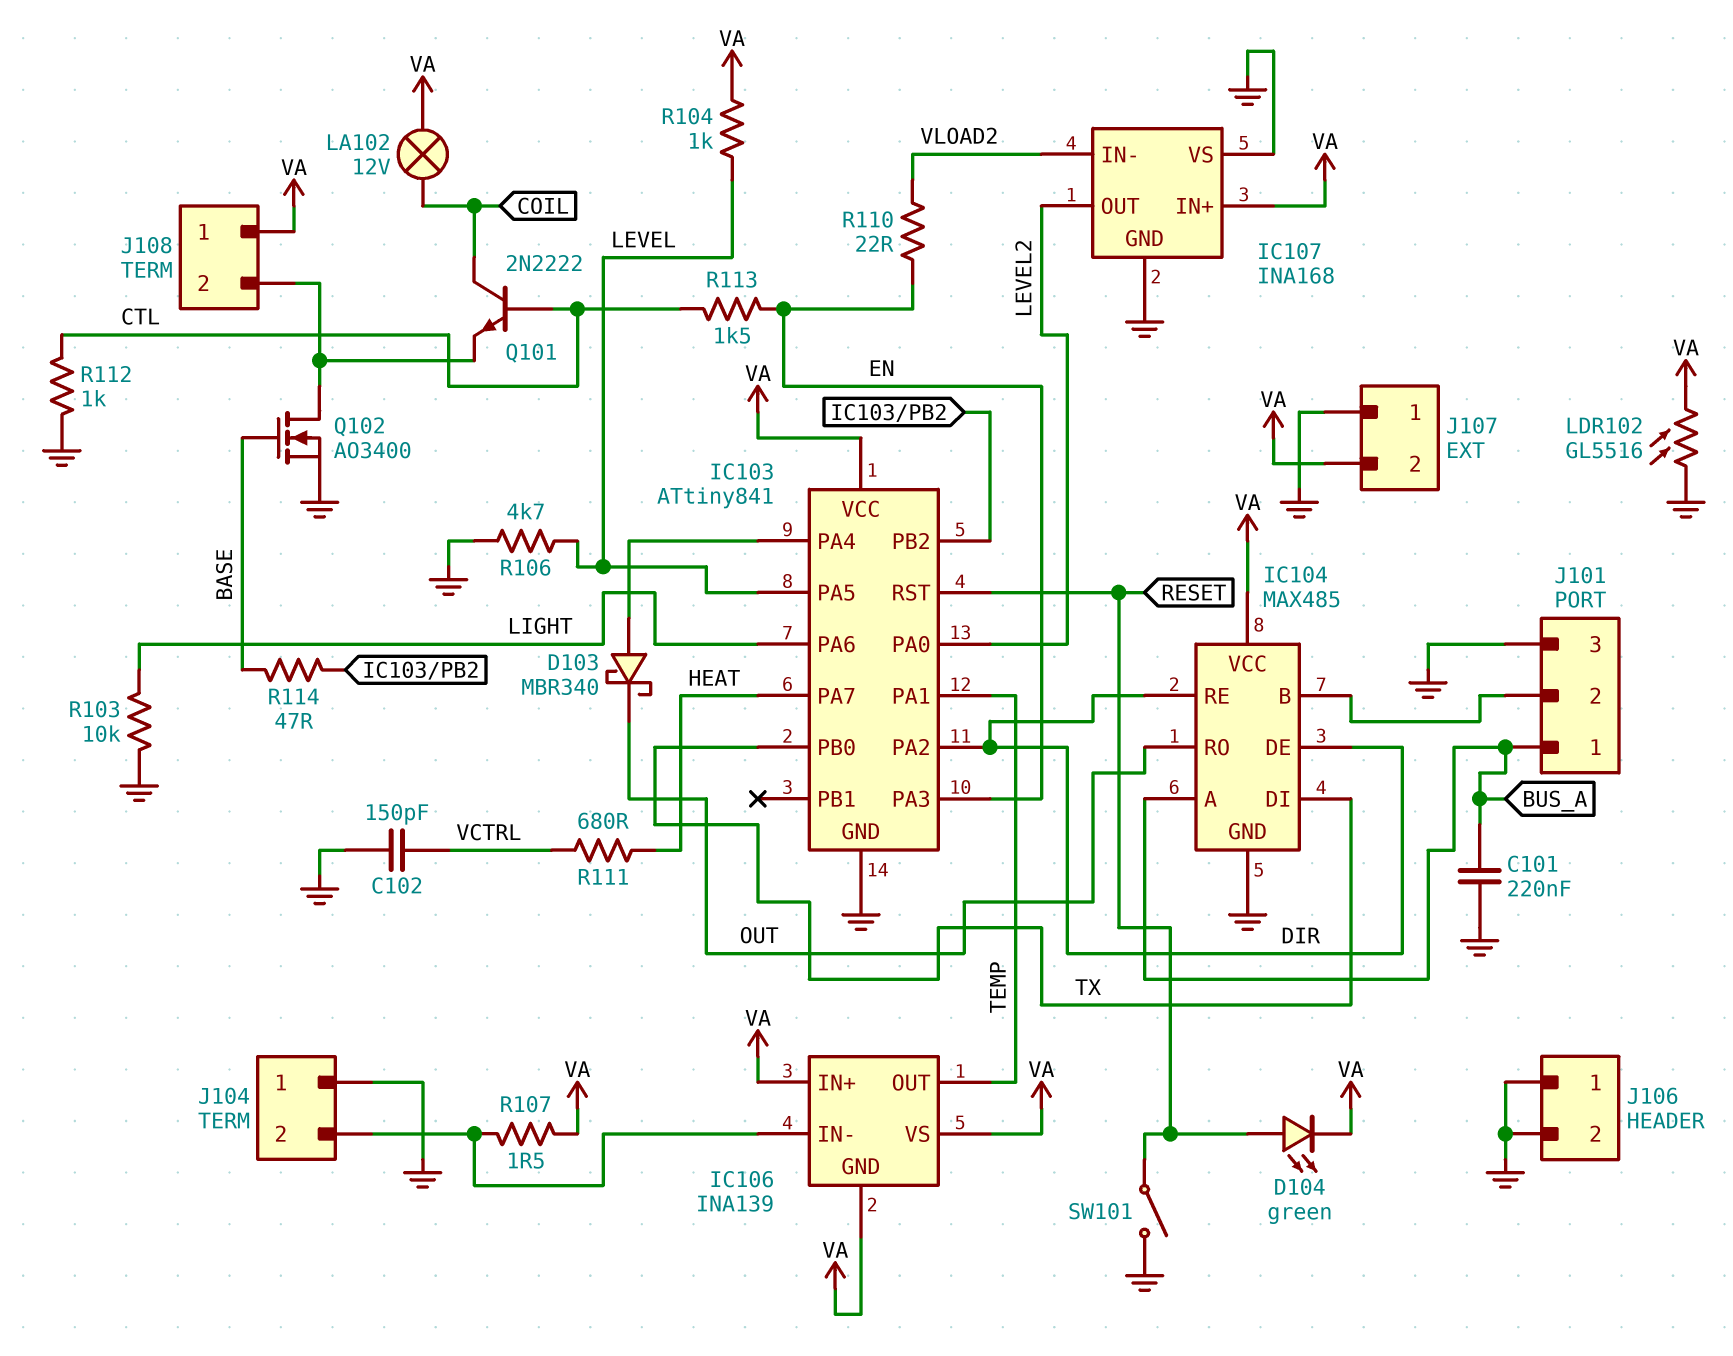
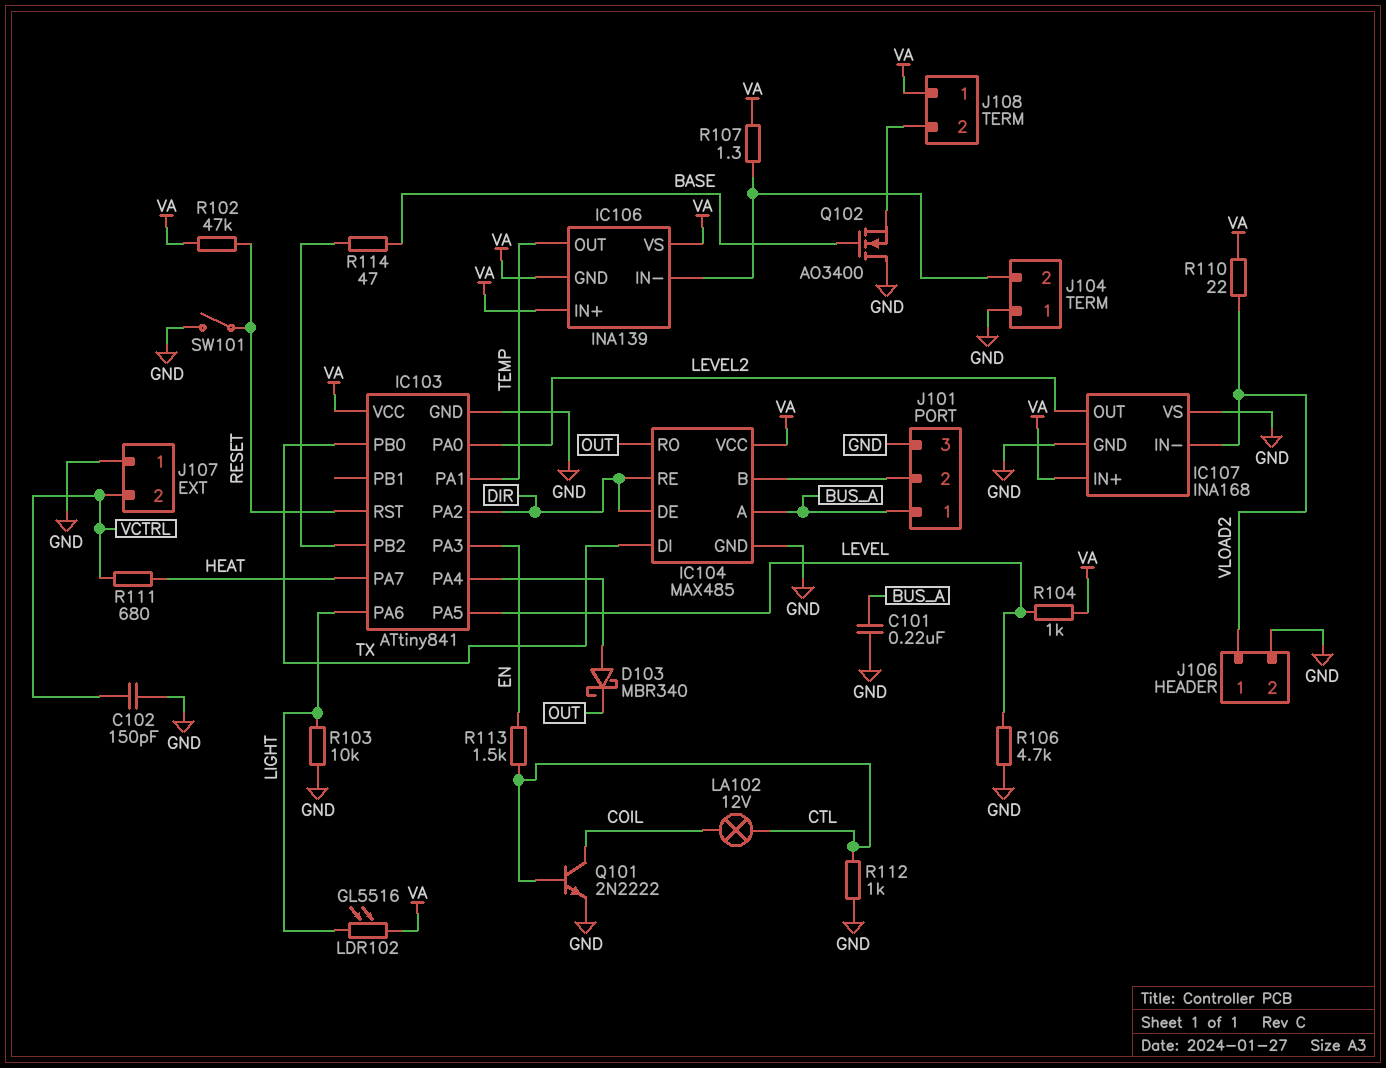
D104: LED green (A RESET, K VA) -> none
J106 pin 1: GND -> VLOAD2
J107 pin 2: VA -> VCTRL
LA102: lamp 12V (COIL, VA) -> lamp 12V (COIL, CTL)
LDR102: GL5516 (GND, VA) -> GL5516 (LIGHT, VA)
Q101: NPN 2N2222 (B CTL, C COIL, E J108/2) -> NPN 2N2222 (B CTL, C COIL, E GND)
Q102: NMOS AO3400 (G BASE, D J108/2, S GND) -> NMOS AO3400 (G BASE, D GND, S J108/2)
R102: none -> 47k (RESET, VA)
R107: 1.5 (IC106/IN-, VA) -> 1.3 (IC106/IN-, VA)
R110: 22 (EN, VLOAD2) -> 22 (VA, VLOAD2)

